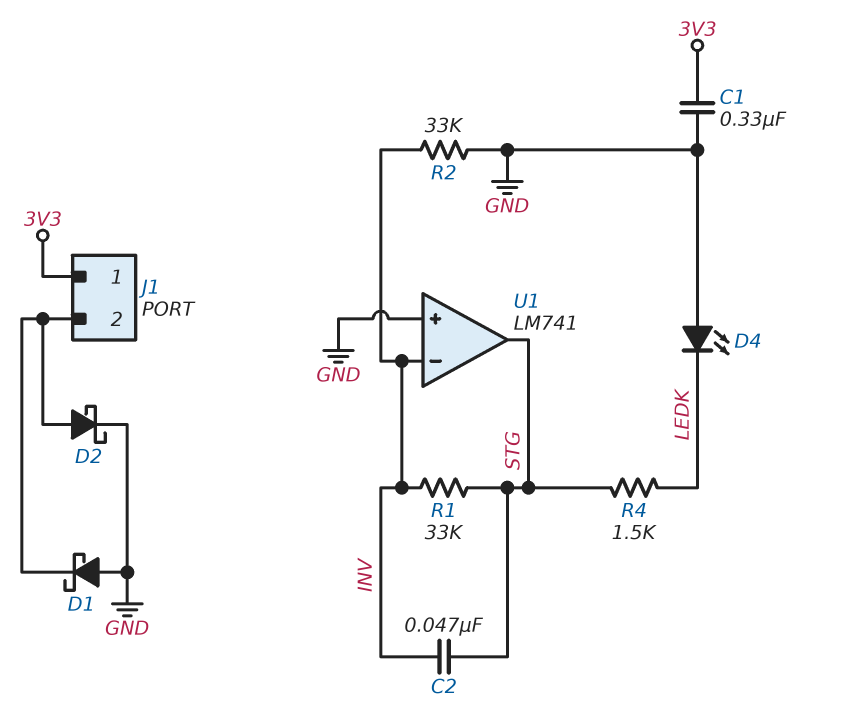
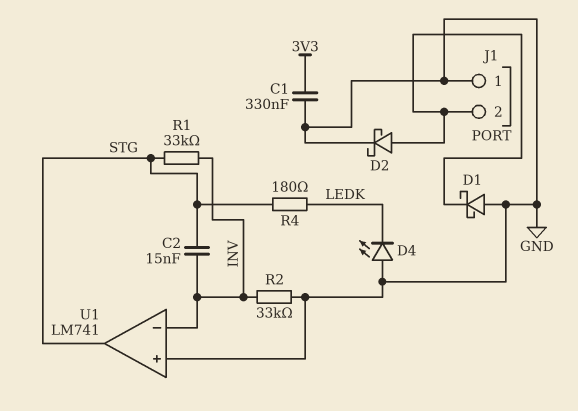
C2: 47nF (INV, STG) -> 15nF (INV, STG)
J1 pin 1: 3V3 -> GND
R4: 1.5k (LEDK, STG) -> 180 (LEDK, STG)

